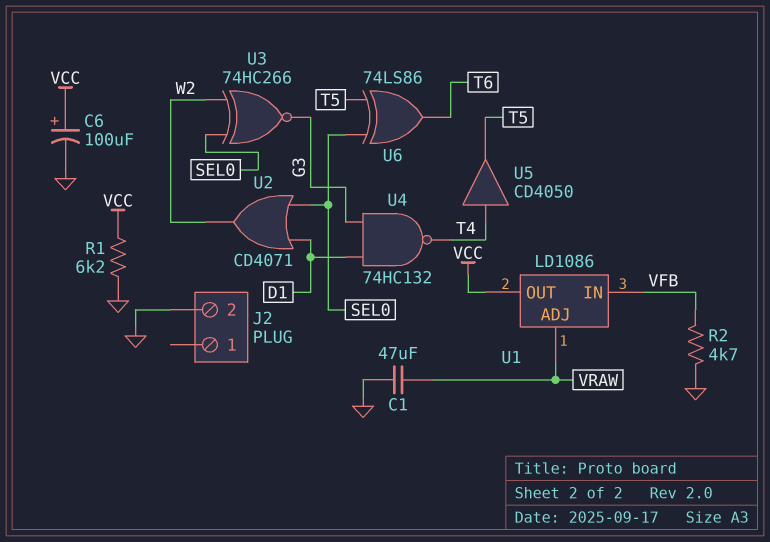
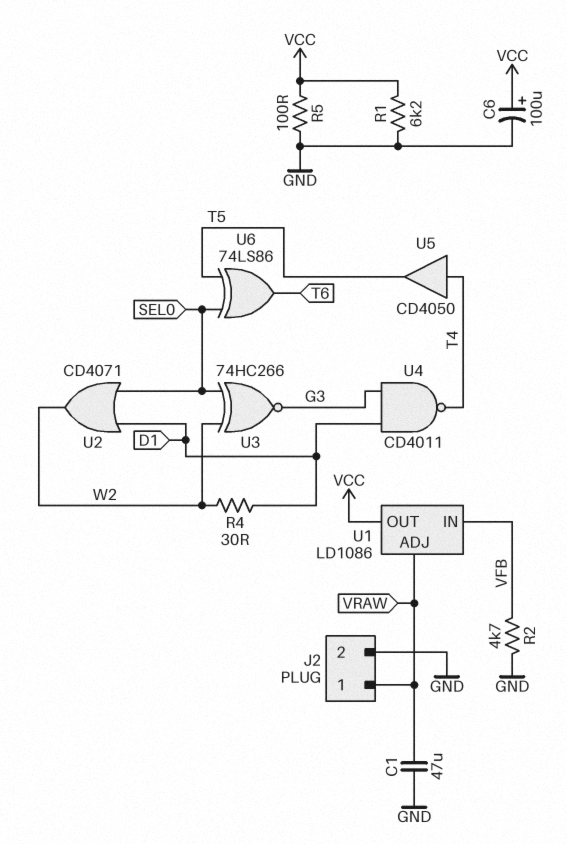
J2 pin 1: none -> VRAW
R4: none -> 30 (D1, W2)
R5: none -> 100 (GND, VCC)
U4: NAND 74HC132 (in D1, in G3, out T4) -> NAND CD4011 (in D1, in G3, out T4)

